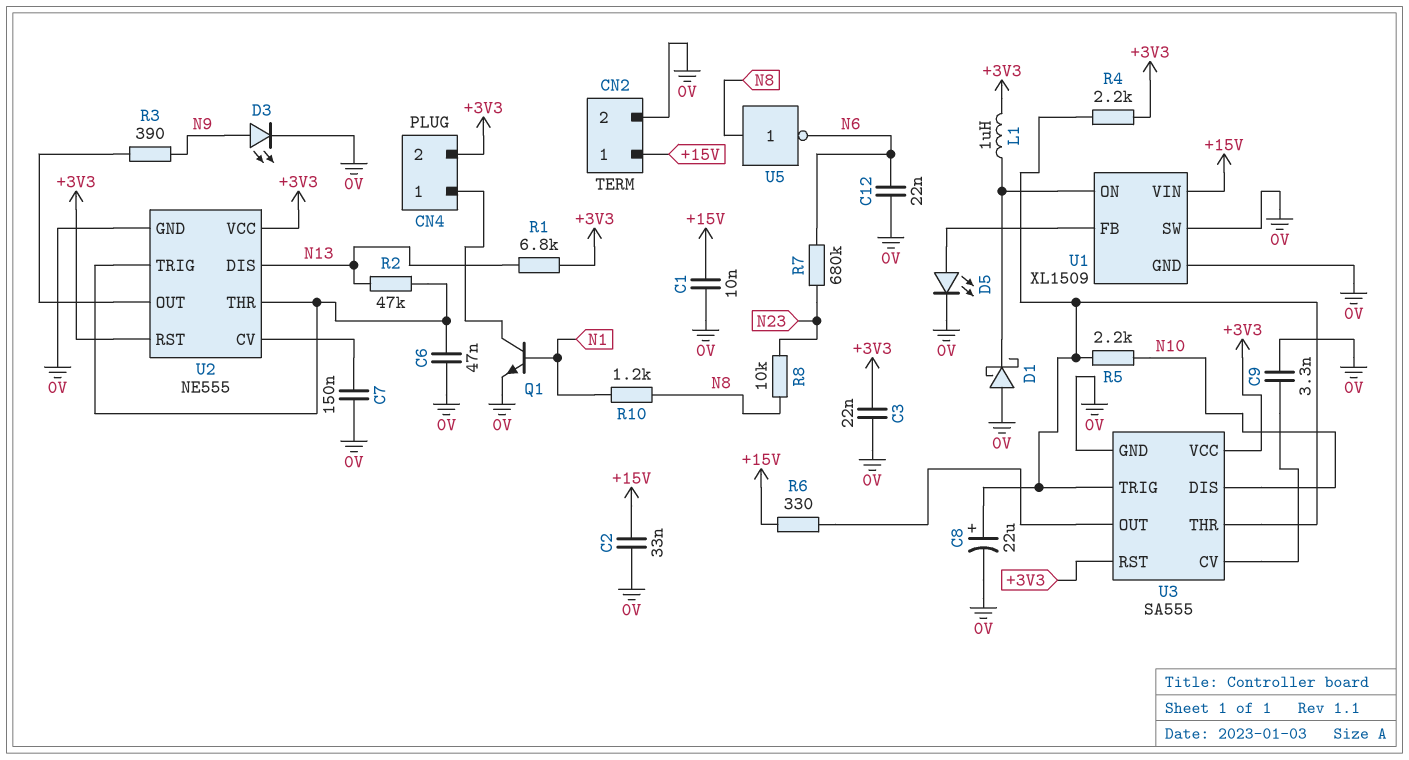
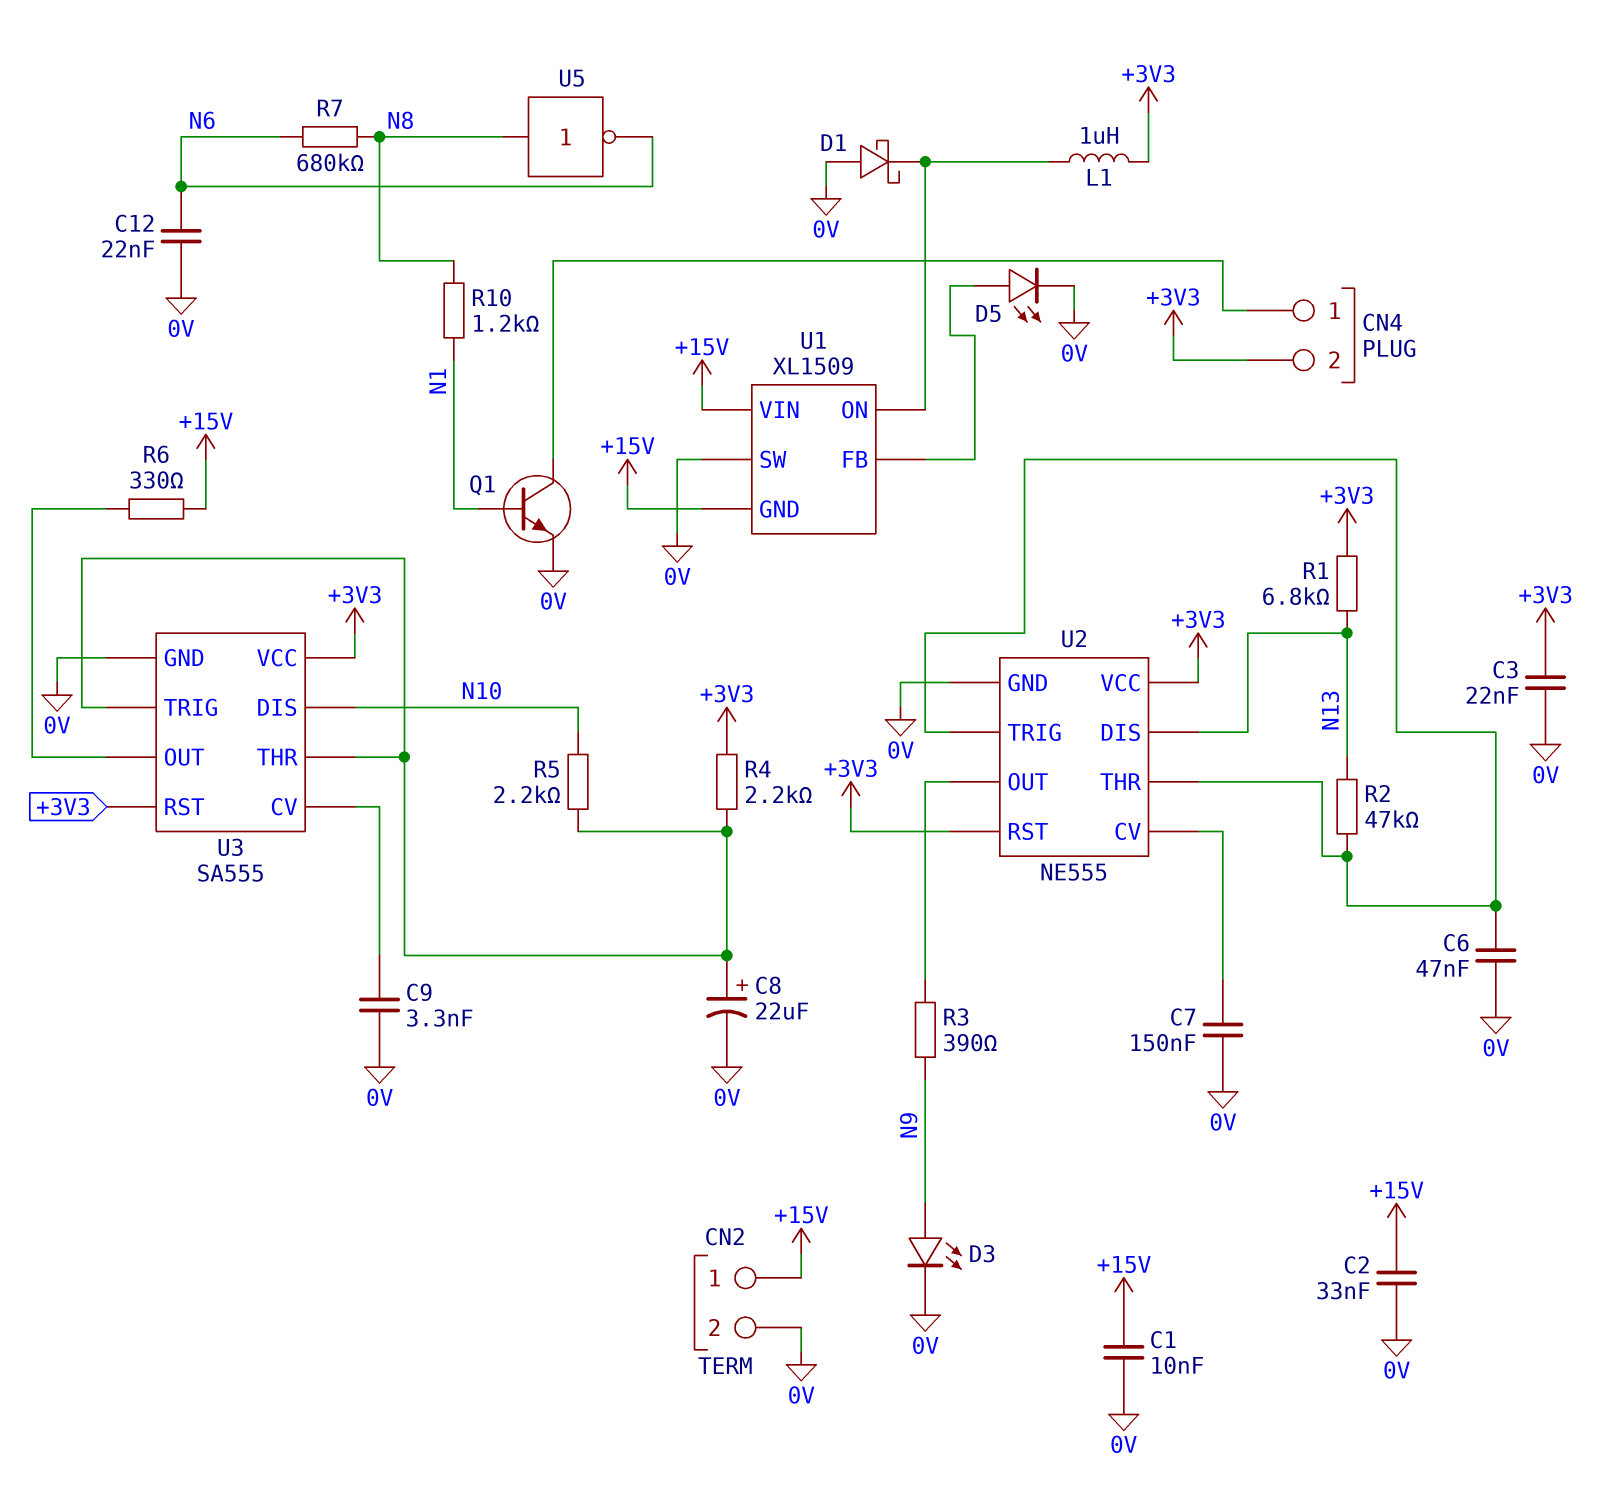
R7: 680k (N6, N23) -> 680k (N6, N8)
R8: 10k (N8, N23) -> none
U1 pin GND: 0V -> +15V

